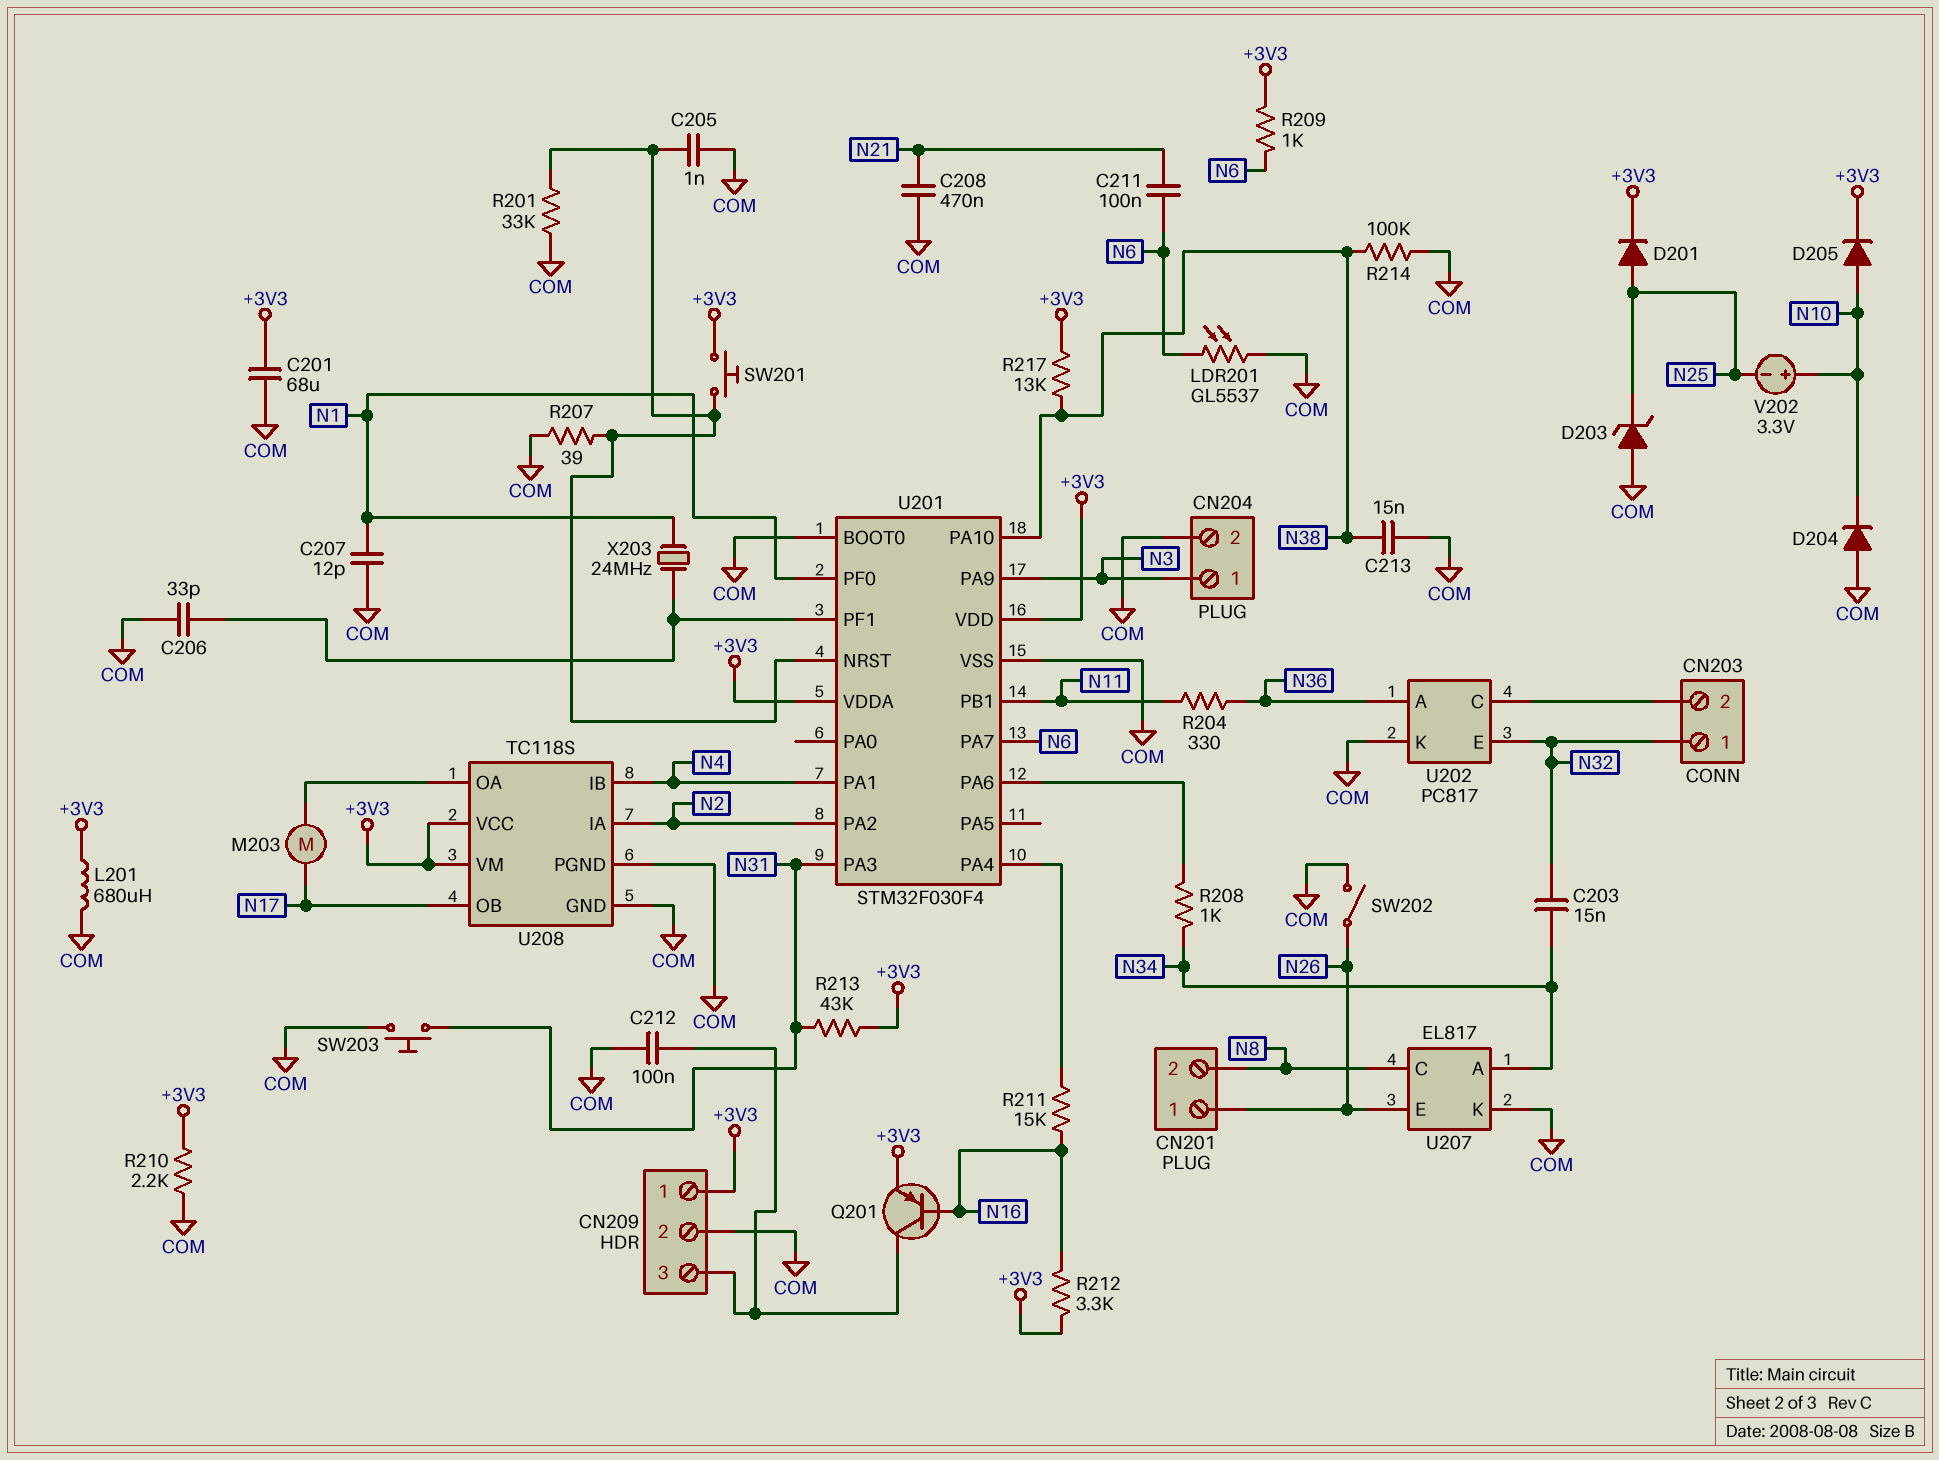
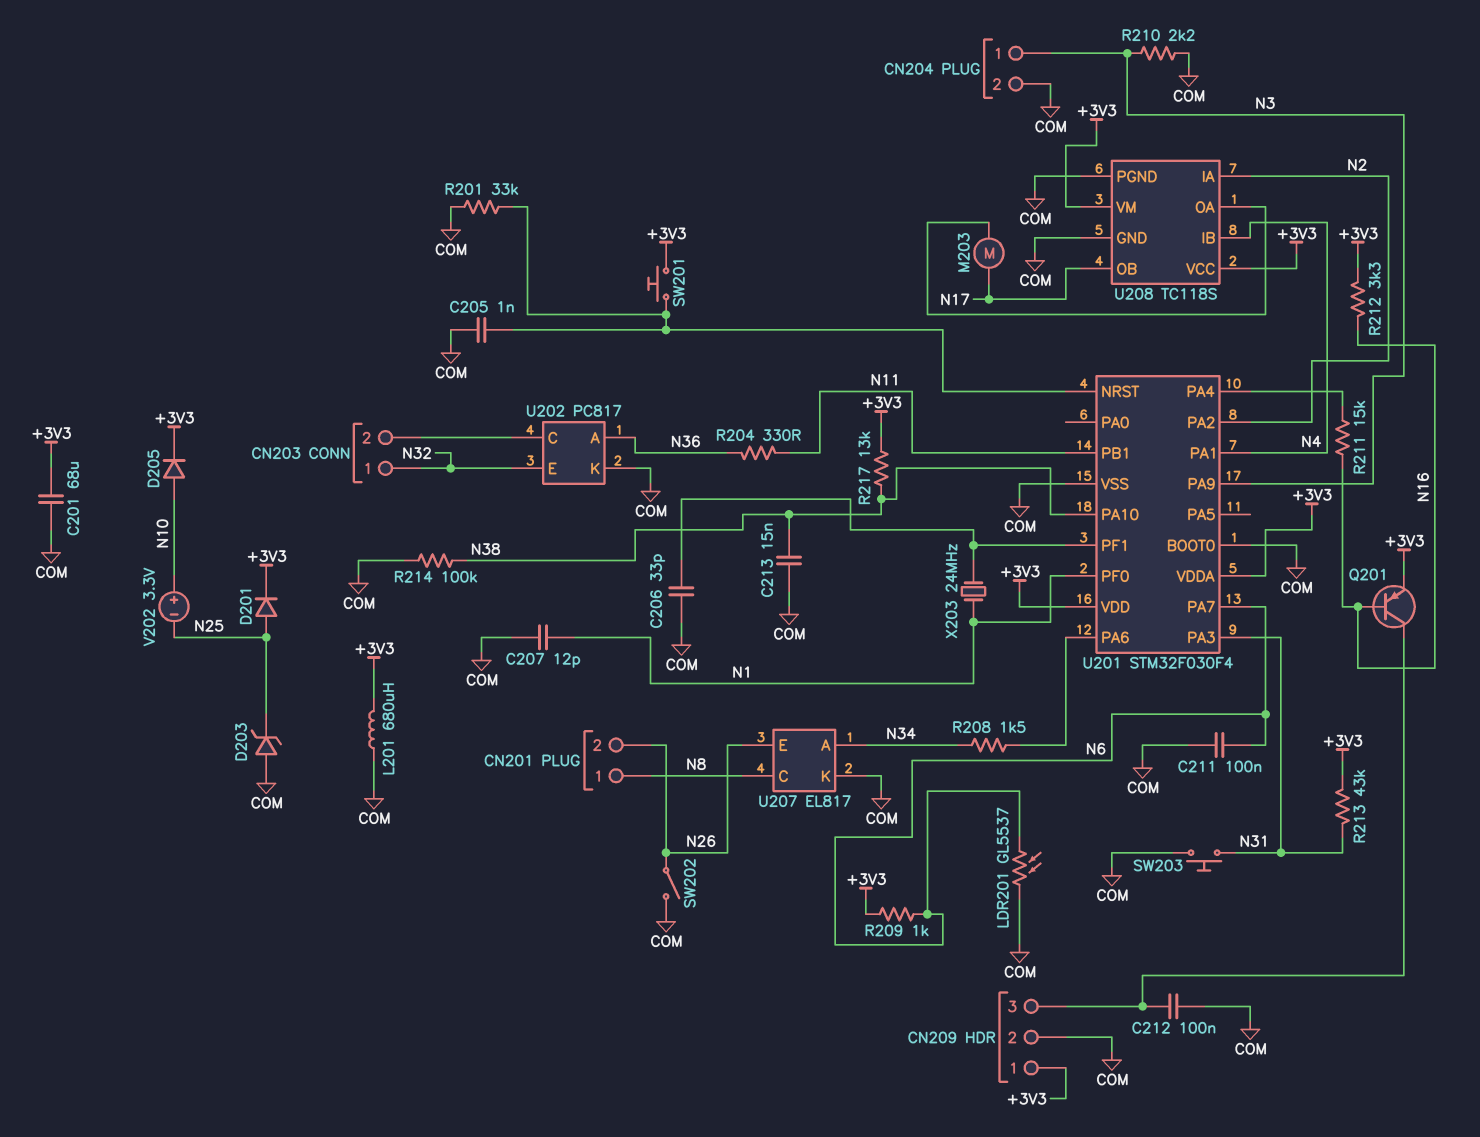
C203: 15nF (N32, N34) -> none
C208: 470nF (COM, N21) -> none
C211: 100nF (N6, N21) -> 100nF (COM, N6)
CN201 pin 1: N26 -> N8
CN201 pin 2: N8 -> N26
D204: diode (A COM, K N10) -> none
R207: 39 (COM, U201/NRST) -> none
R208: 1k (N34, U201/PA6) -> 1.5k (N34, U201/PA6)
R210: 2.2k (+3V3, COM) -> 2.2k (COM, N3)

